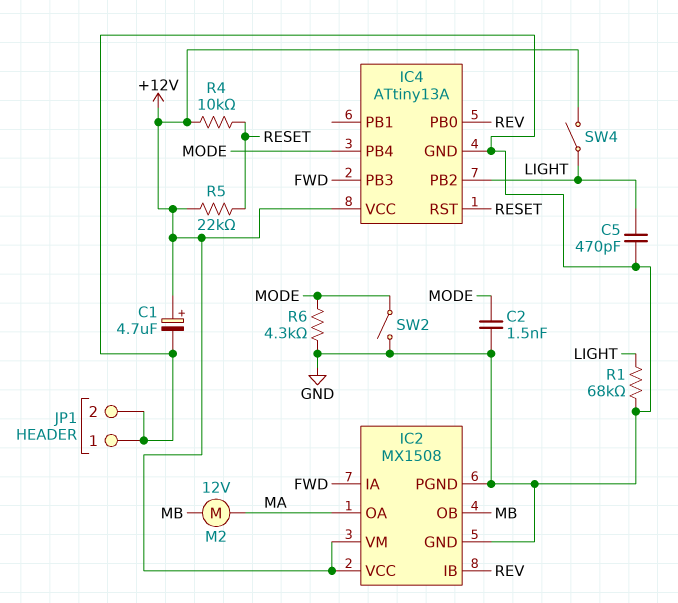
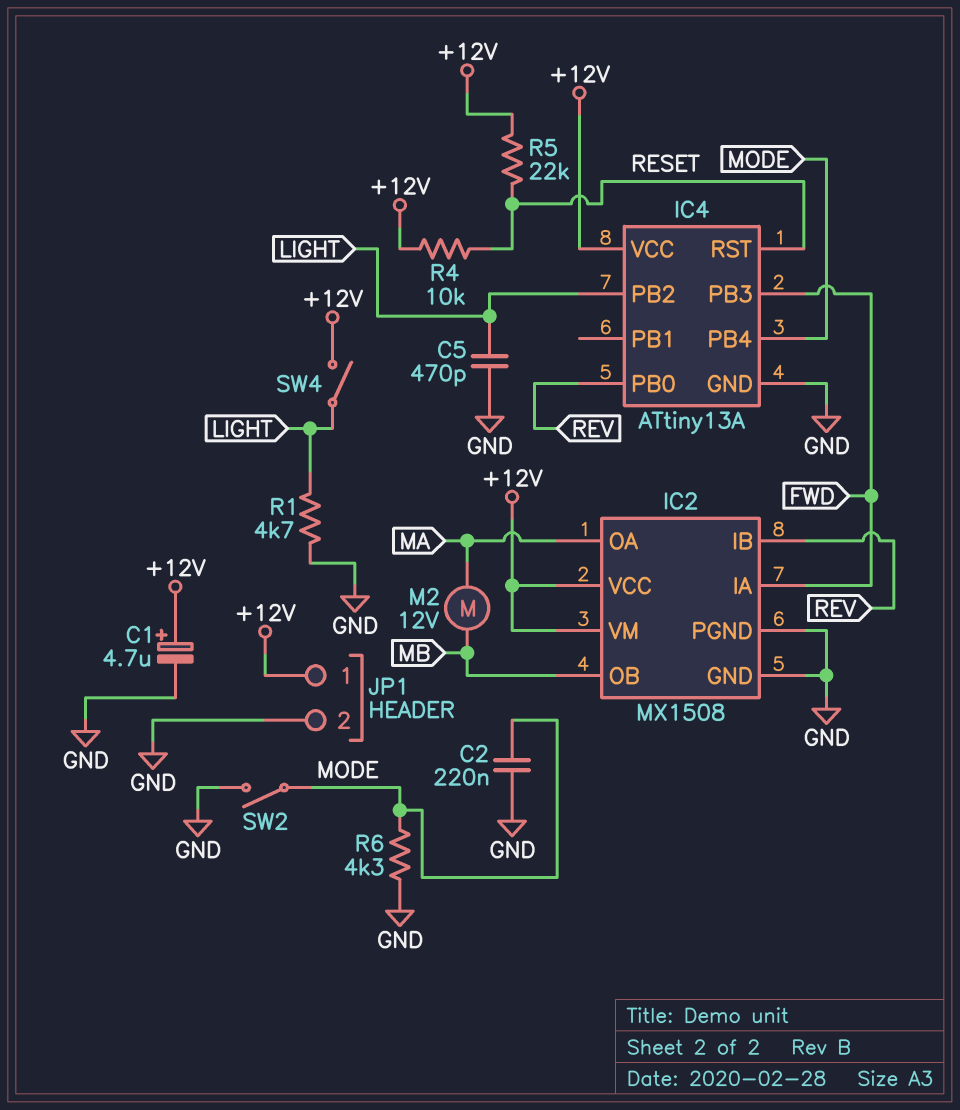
C2: 1.5nF (GND, MODE) -> 220nF (GND, MODE)
JP1 pin 1: GND -> +12V
R1: 68k (GND, LIGHT) -> 4.7k (GND, LIGHT)

